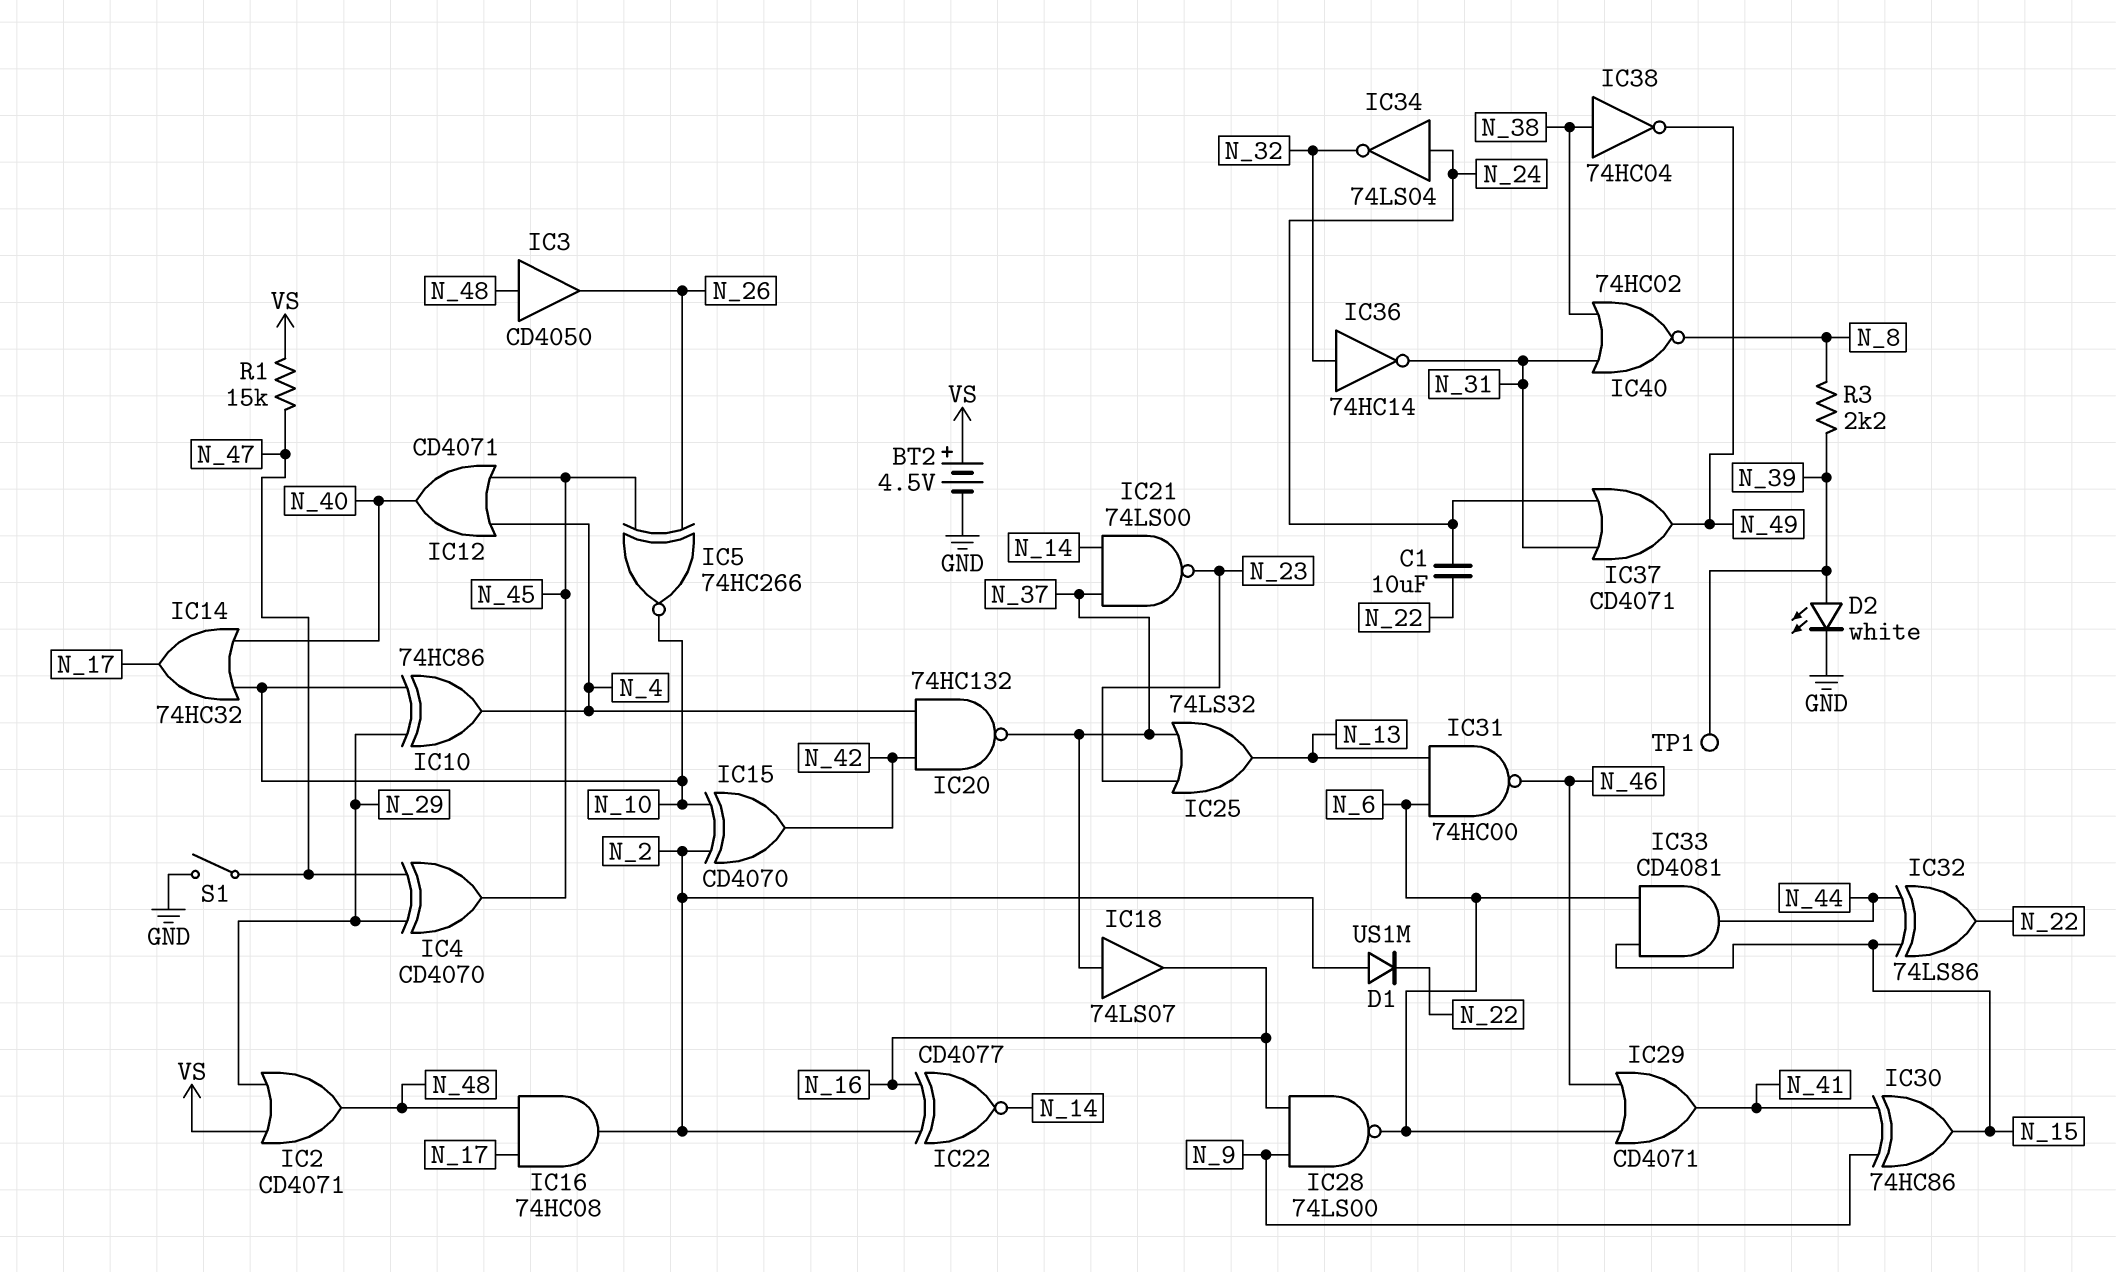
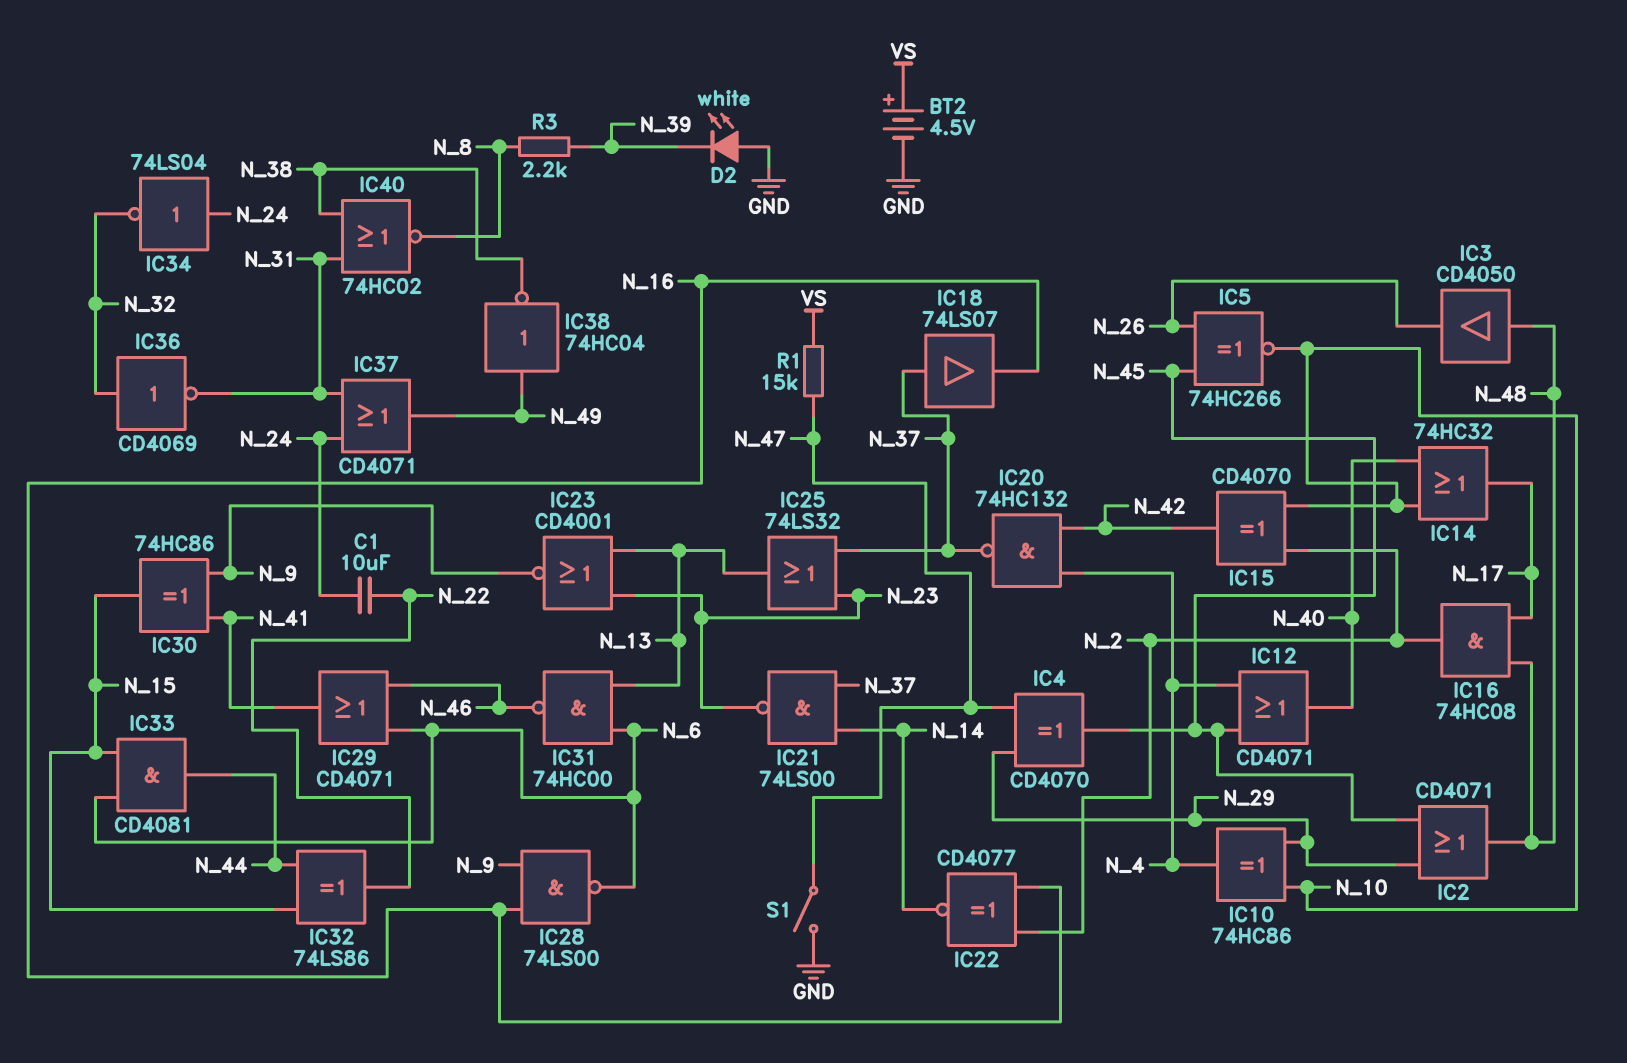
D1: diode US1M (A N_2, K N_22) -> none
D2: LED white (A N_39, K GND) -> LED white (A GND, K N_39)
IC2: OR CD4071 (in N_29, in VS, out N_48) -> OR CD4071 (in N_29, in N_45, out N_48)
IC23: none -> NOR CD4001 (in N_13, in N_23, out N_9)
IC36: NOT 74HC14 (in N_32, out N_31) -> NOT CD4069 (in N_32, out N_31)
IC38: NOT 74HC04 (in N_38, out N_49) -> NOT 74HC04 (in N_49, out N_38)
TP1: test point (N_39) -> none

